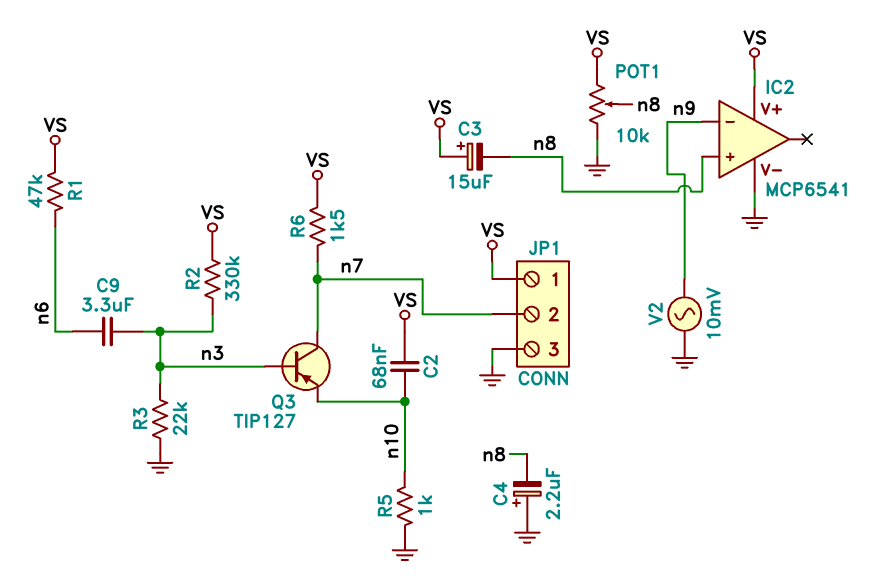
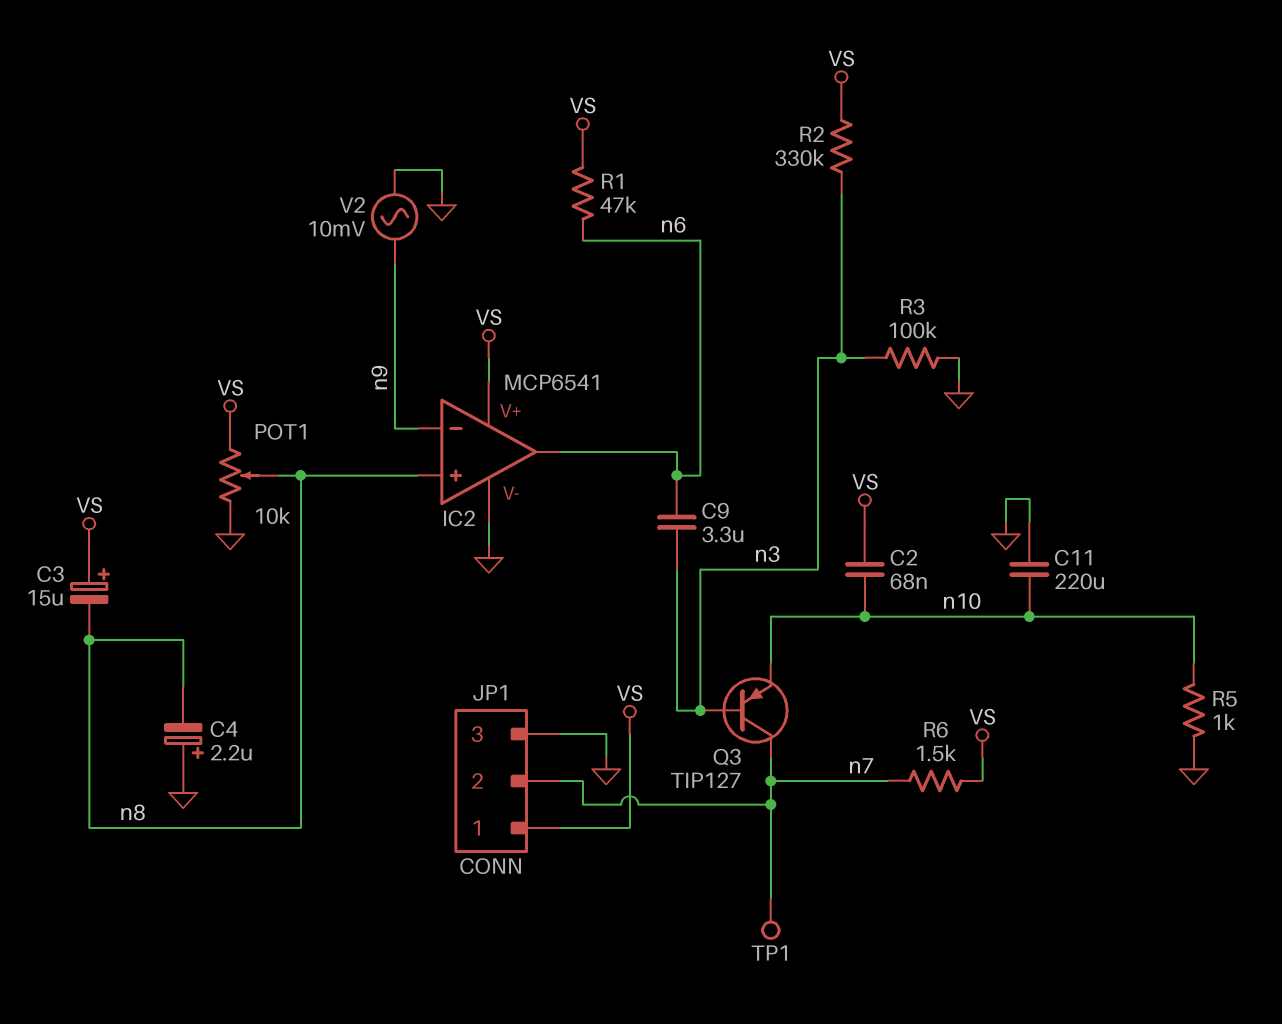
C11: none -> 220uF (GND, n10)
IC2 pin out: none -> n6
R3: 22k (GND, n3) -> 100k (GND, n3)
TP1: none -> test point (n7)

